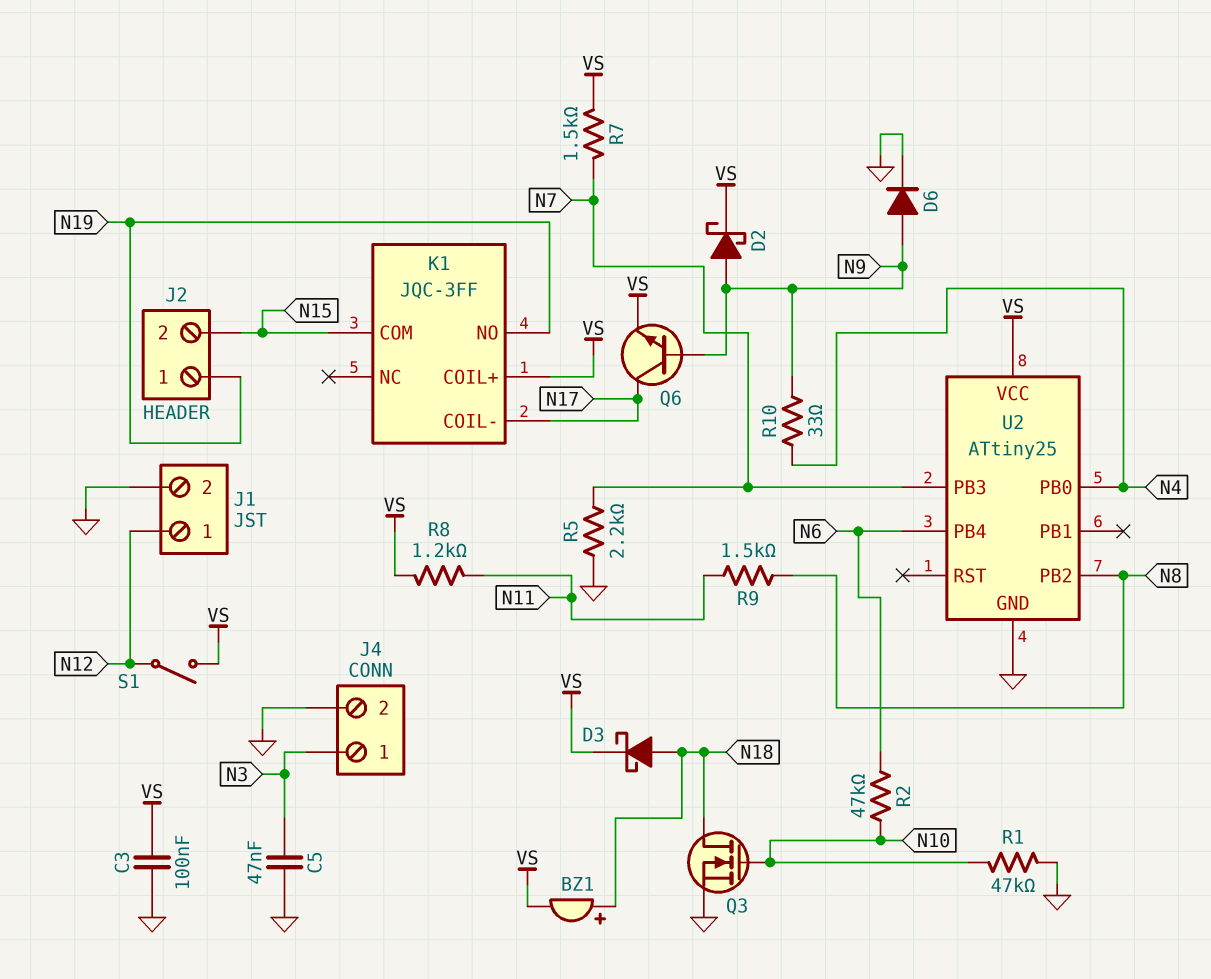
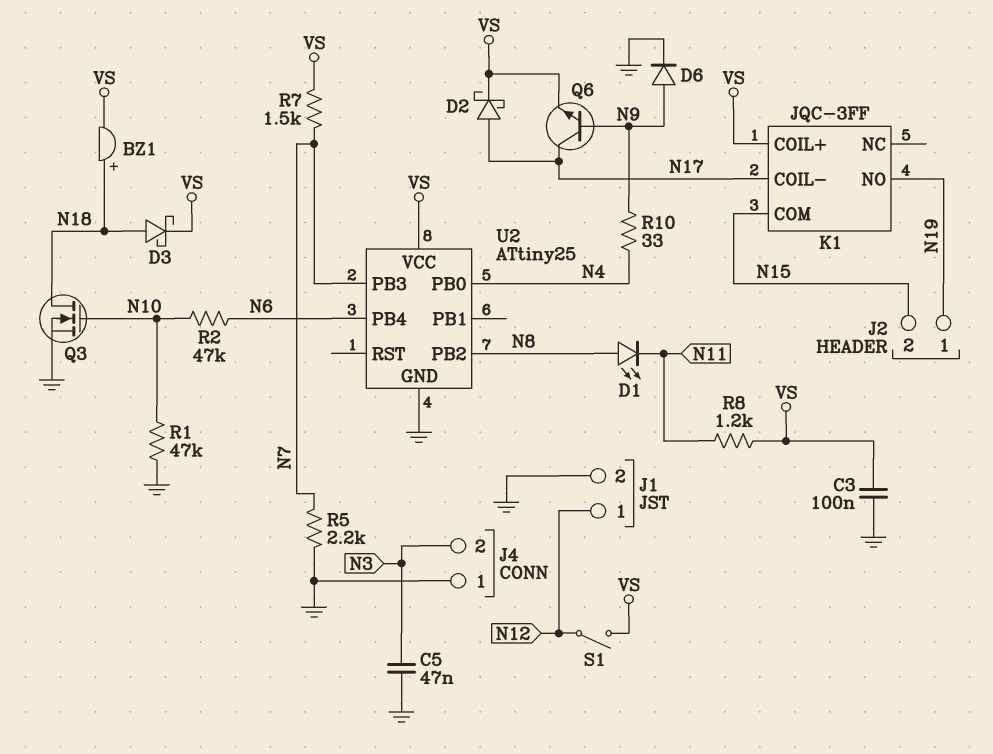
D1: none -> LED (A N8, K N11)
D2: schottky (A N9, K VS) -> schottky (A N17, K VS)
J4 pin 1: N3 -> GND
J4 pin 2: GND -> N3
R9: 1.5k (N8, N11) -> none

